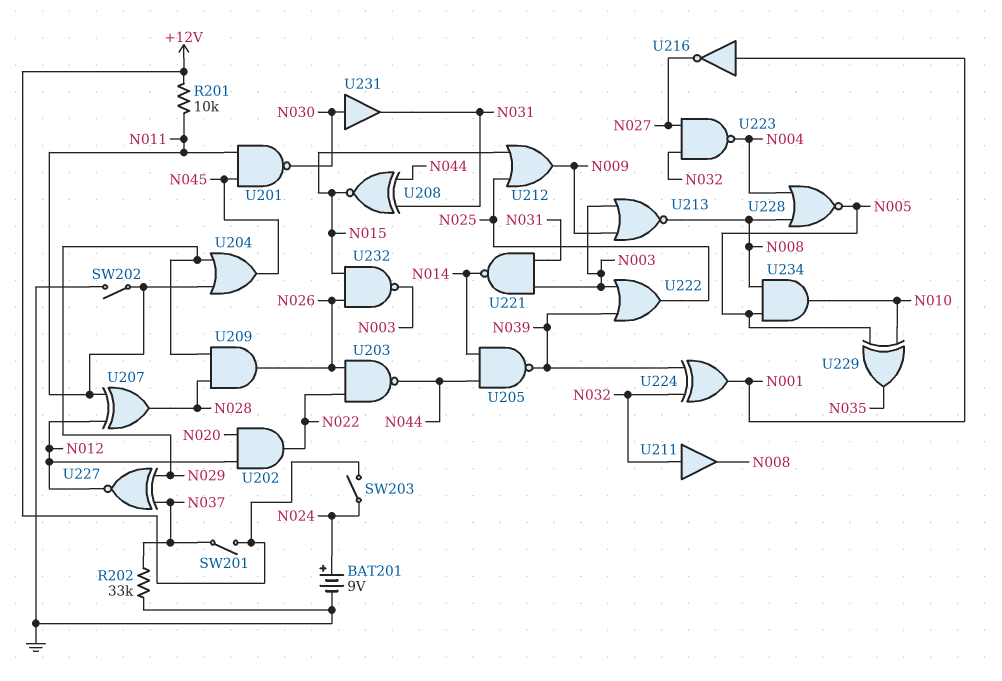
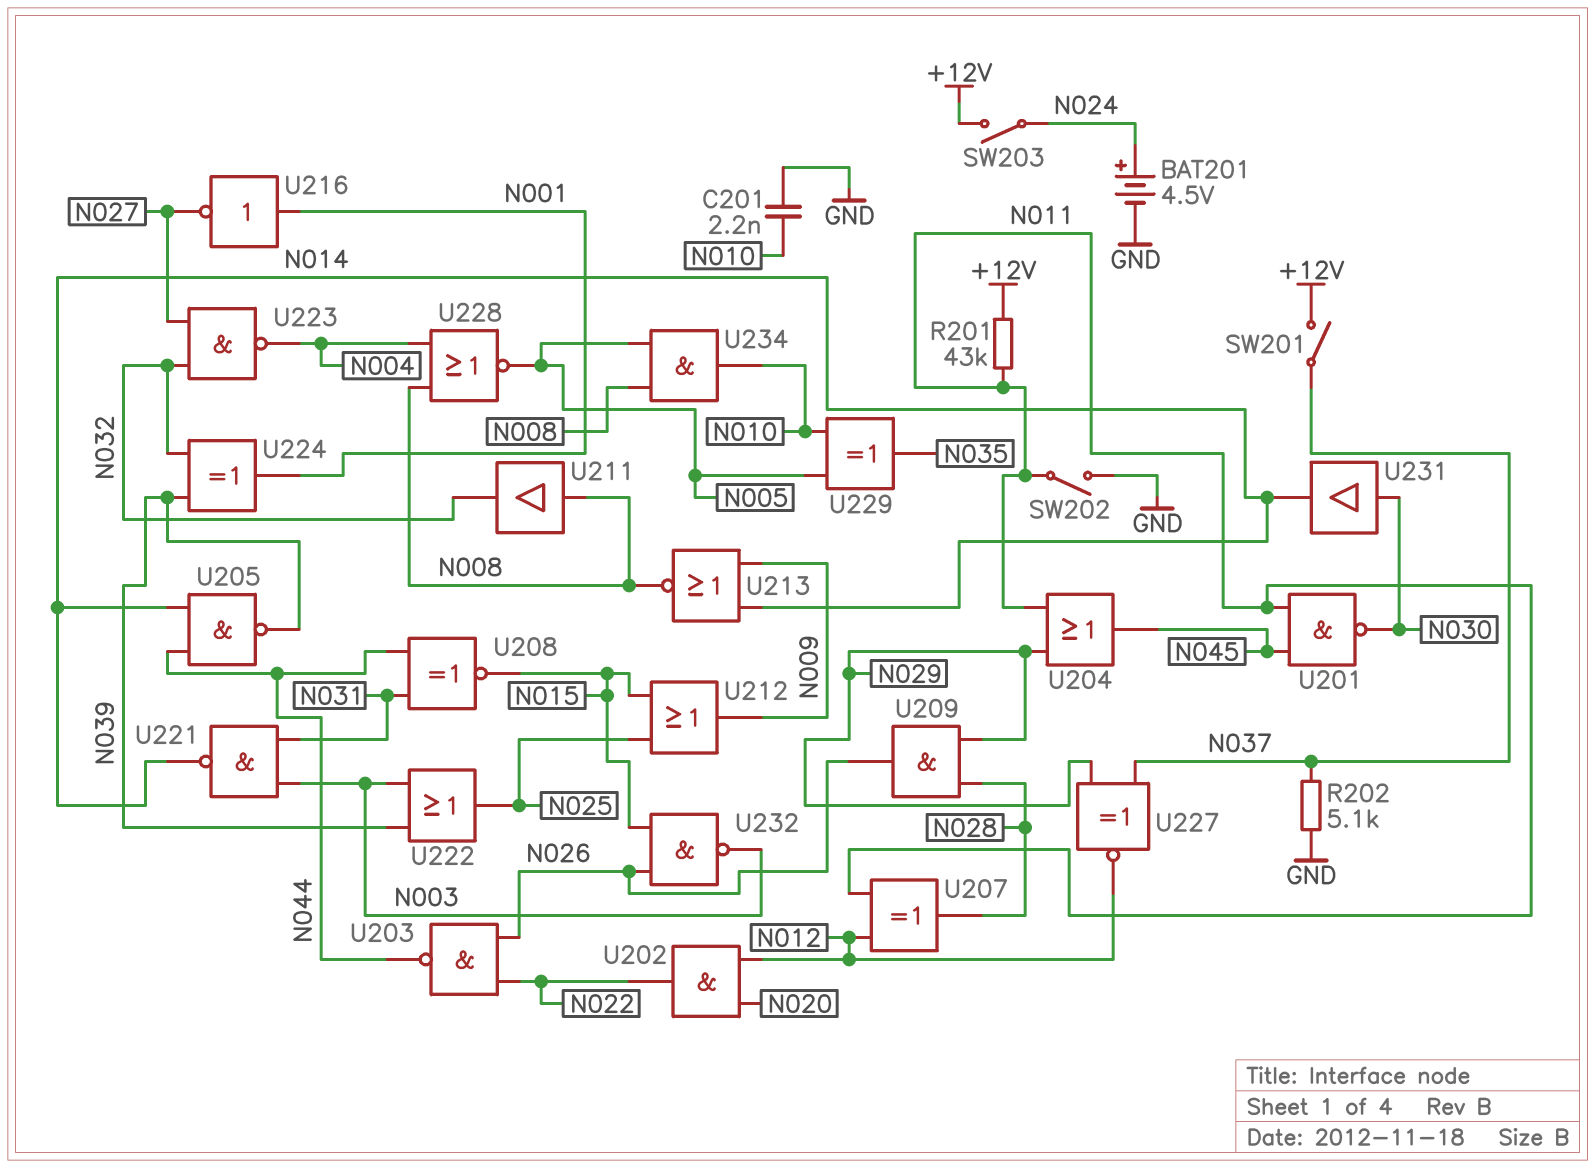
BAT201: 9V (plus N024, minus GND) -> 4.5V (plus N024, minus GND)
C201: none -> 2.2nF (GND, N010)
R201: 10k (+12V, N011) -> 43k (+12V, N011)
R202: 33k (GND, N037) -> 5.1k (GND, N037)
U211: buffer (in N032, out N008) -> buffer (in N008, out N032)
U213: NOR (in N003, in N009, out N008) -> NOR (in N009, in N014, out N008)
U231: buffer (in N030, out N031) -> buffer (in N030, out N014)

